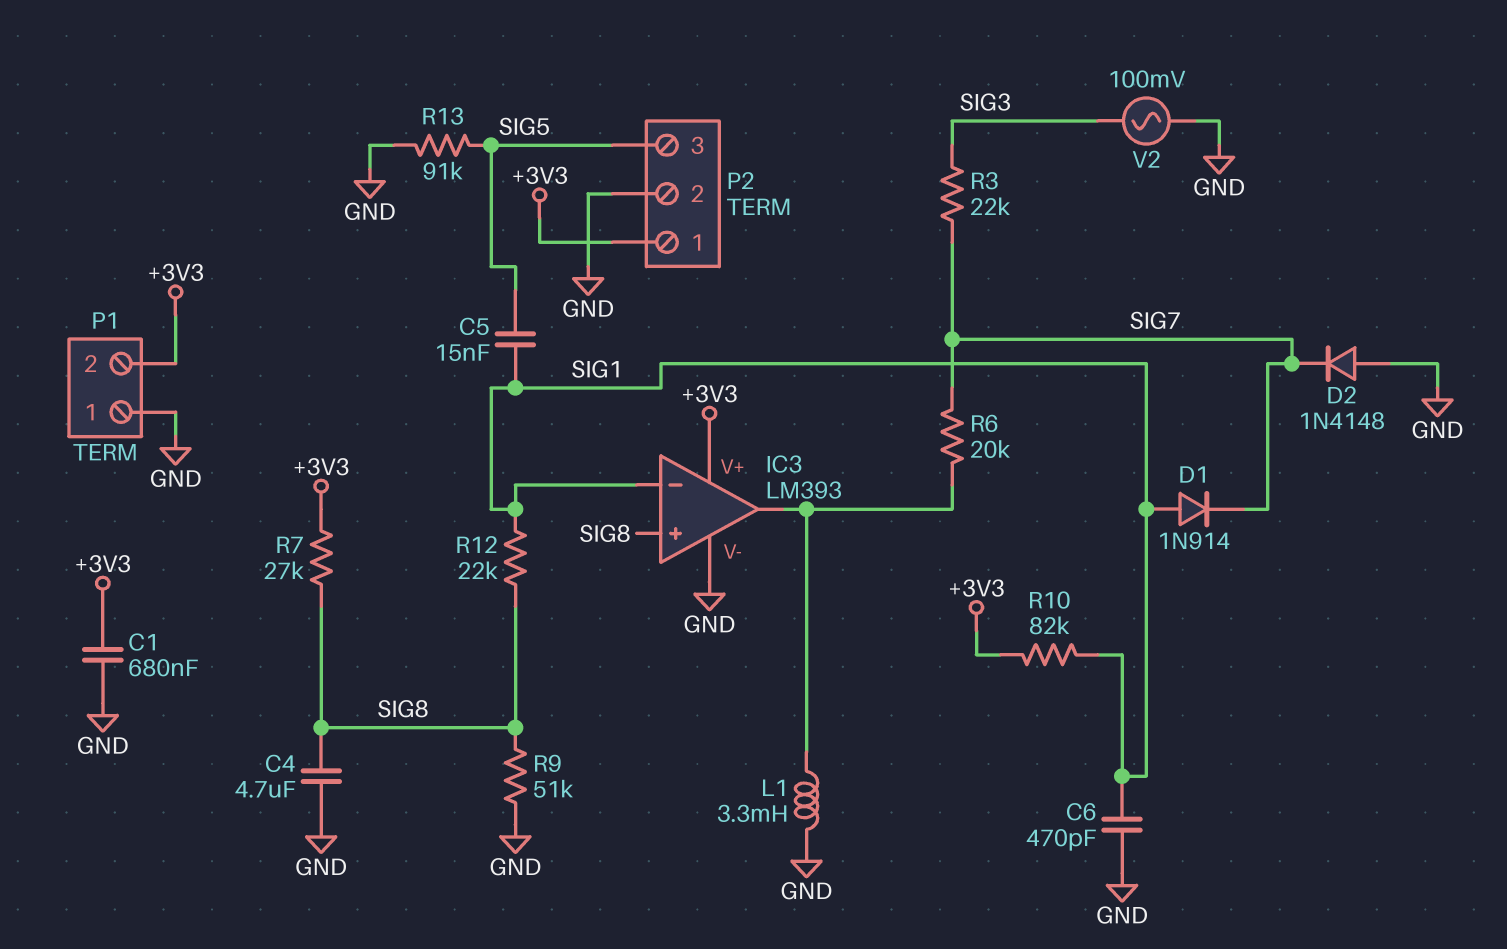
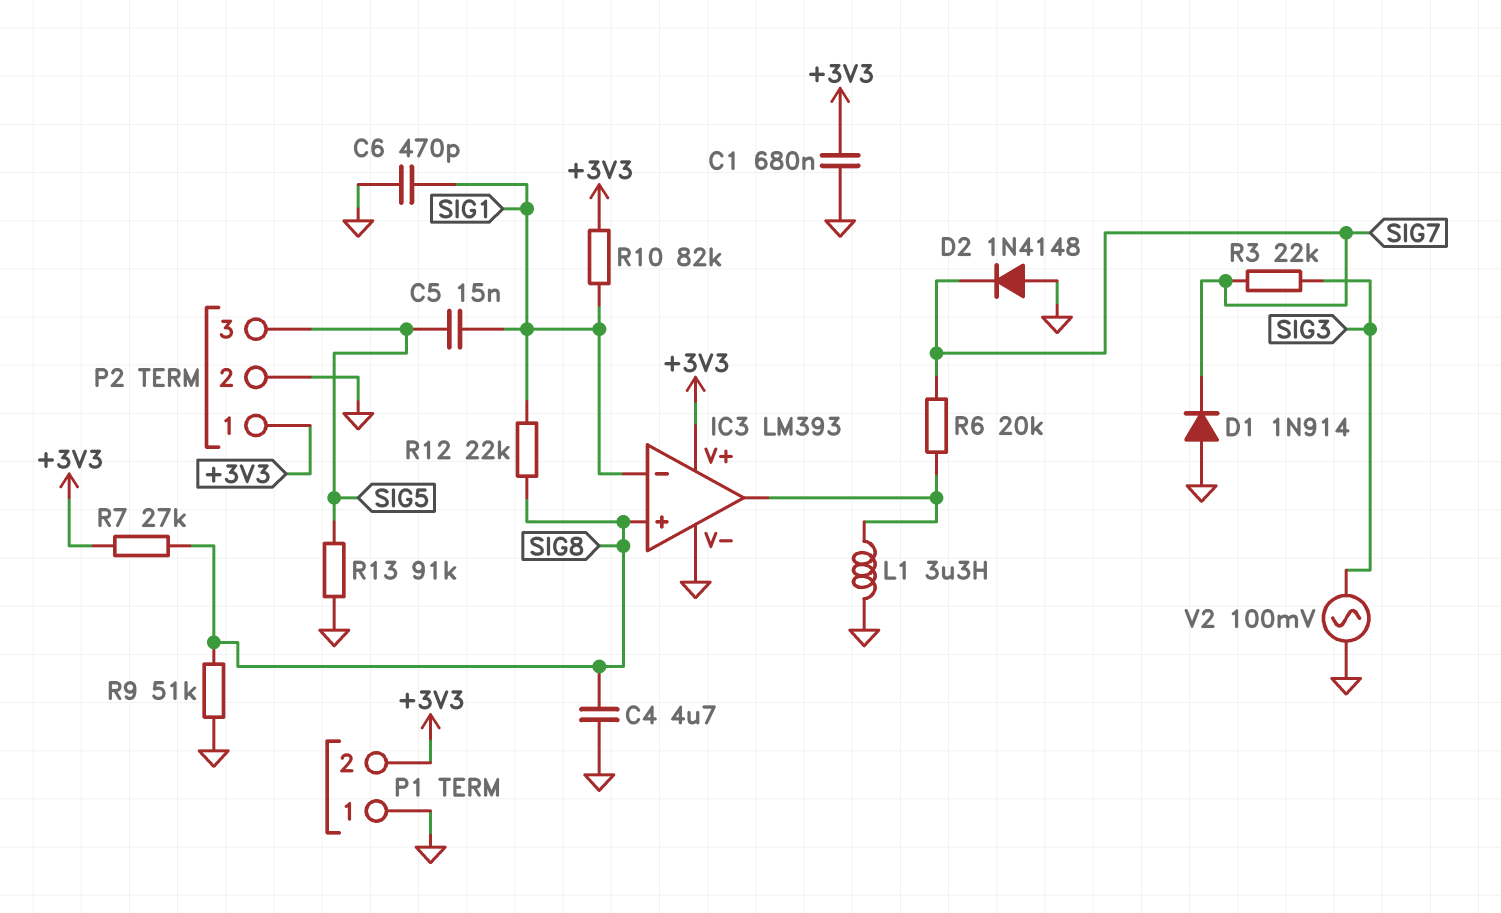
D1: diode 1N914 (A SIG1, K SIG7) -> diode 1N914 (A GND, K SIG7)
L1: 3.3mH (GND, IC3/out) -> 3.3uH (GND, IC3/out)

